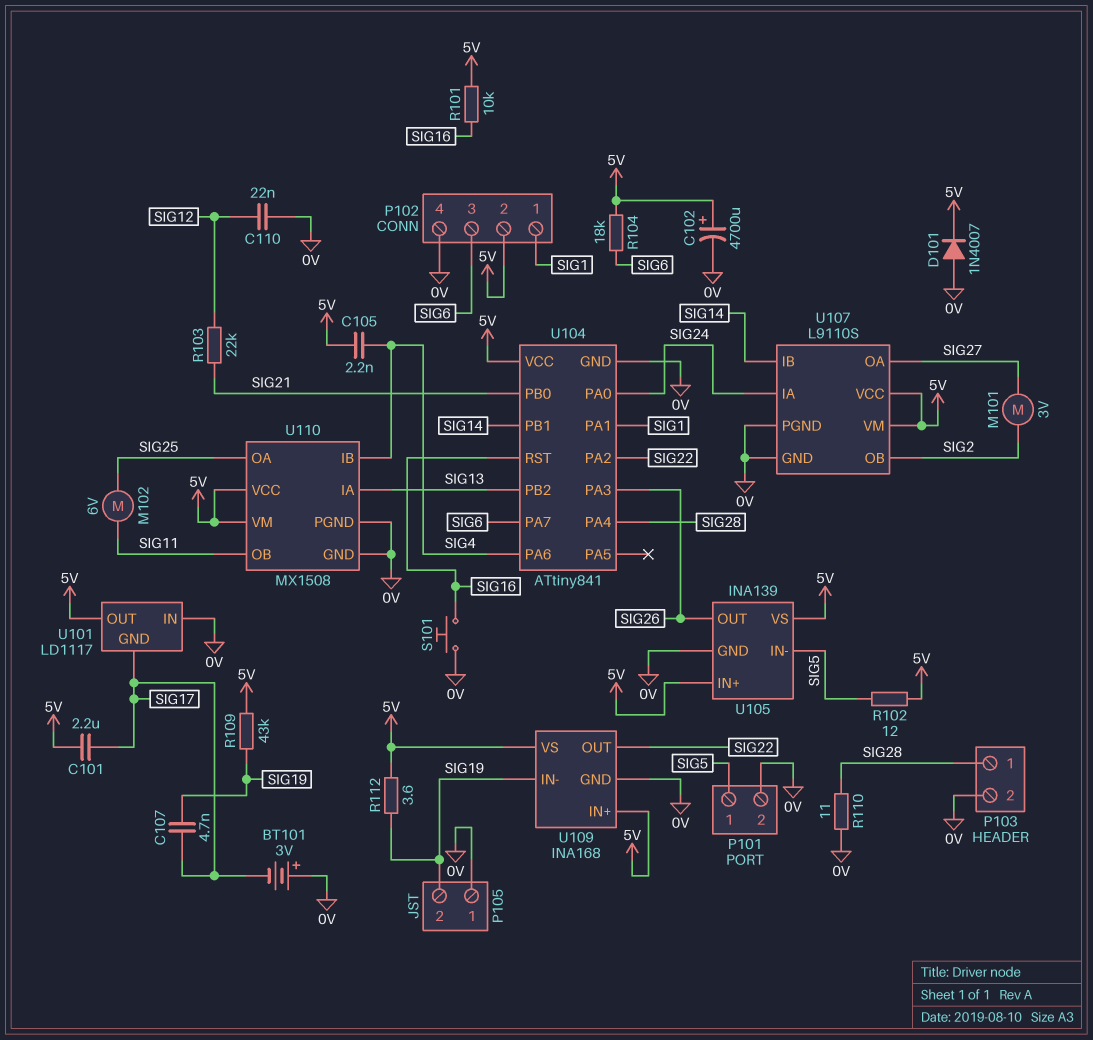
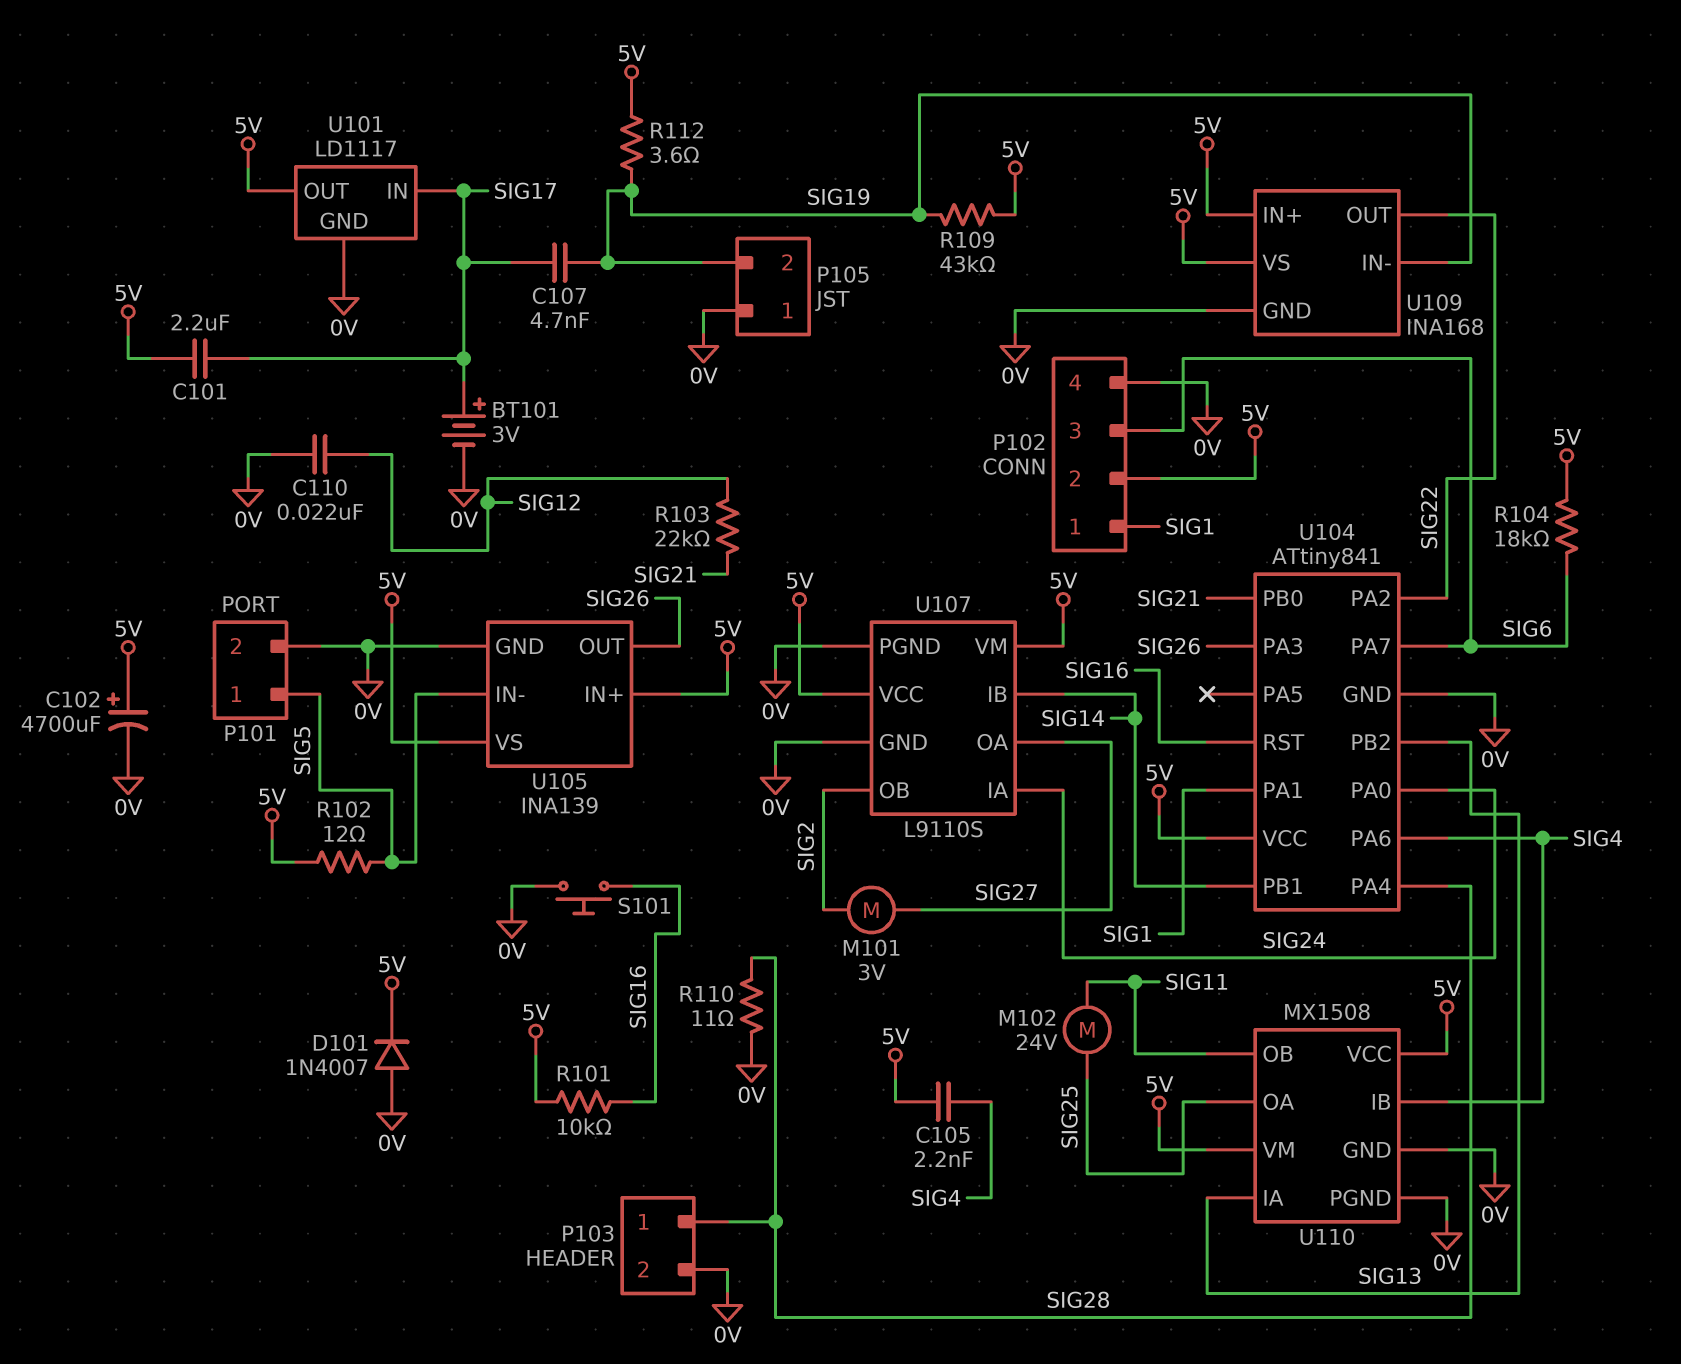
BT101: 3V (plus 0V, minus SIG17) -> 3V (plus SIG17, minus 0V)
M102: motor 6V (SIG11, SIG25) -> motor 24V (SIG11, SIG25)
U101 pin GND: SIG17 -> 0V
U101 pin IN: 0V -> SIG17

